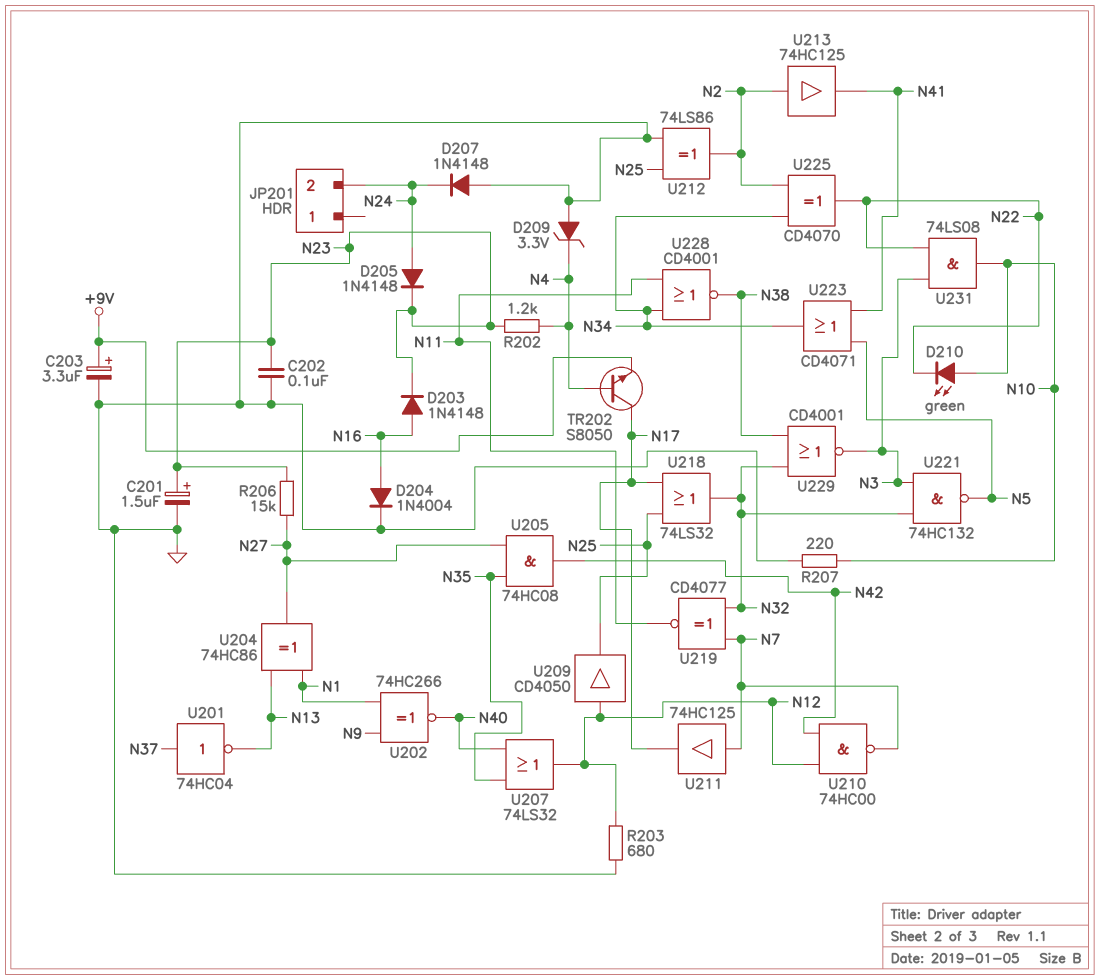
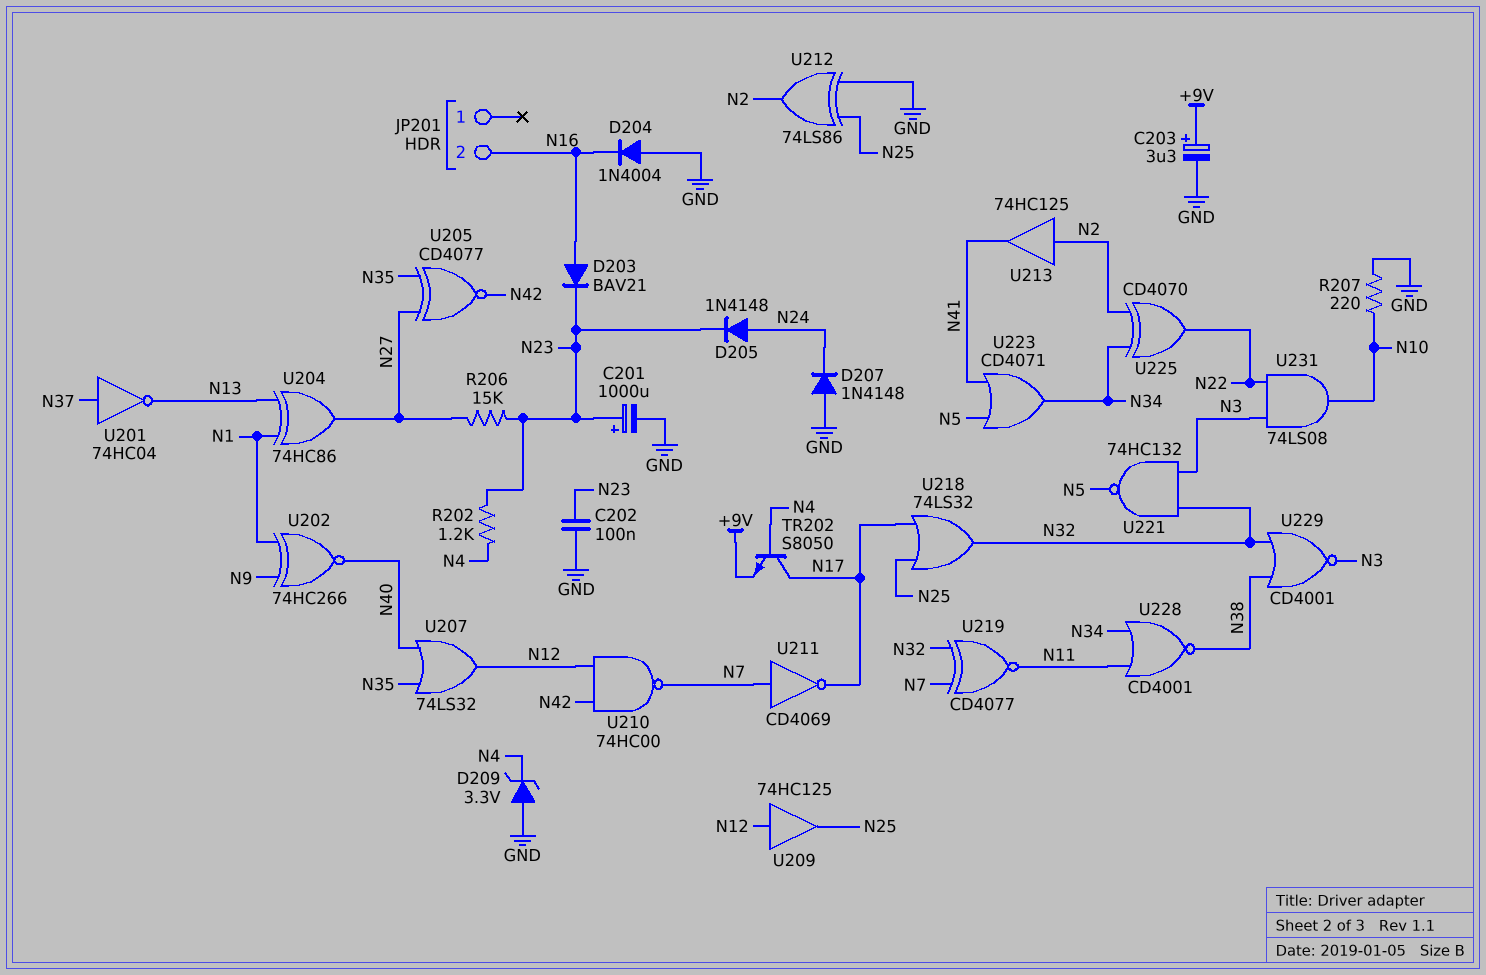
C201: 1.5uF (plus N23, minus GND) -> 1000uF (plus N23, minus GND)
D203: diode 1N4148 (A N16, K N23) -> diode BAV21 (A N16, K N23)
D204: diode 1N4004 (A N16, K GND) -> diode 1N4004 (A GND, K N16)
D210: LED green (A N10, K N22) -> none
JP201 pin 2: N24 -> N16
R203: 680 (GND, N12) -> none
U205: AND 74HC08 (in N27, in N35, out N42) -> XNOR CD4077 (in N27, in N35, out N42)
U209: buffer CD4050 (in N12, out N25) -> buffer 74HC125 (in N12, out N25)
U211: buffer 74HC125 (in N7, out N17) -> NOT CD4069 (in N7, out N17)

